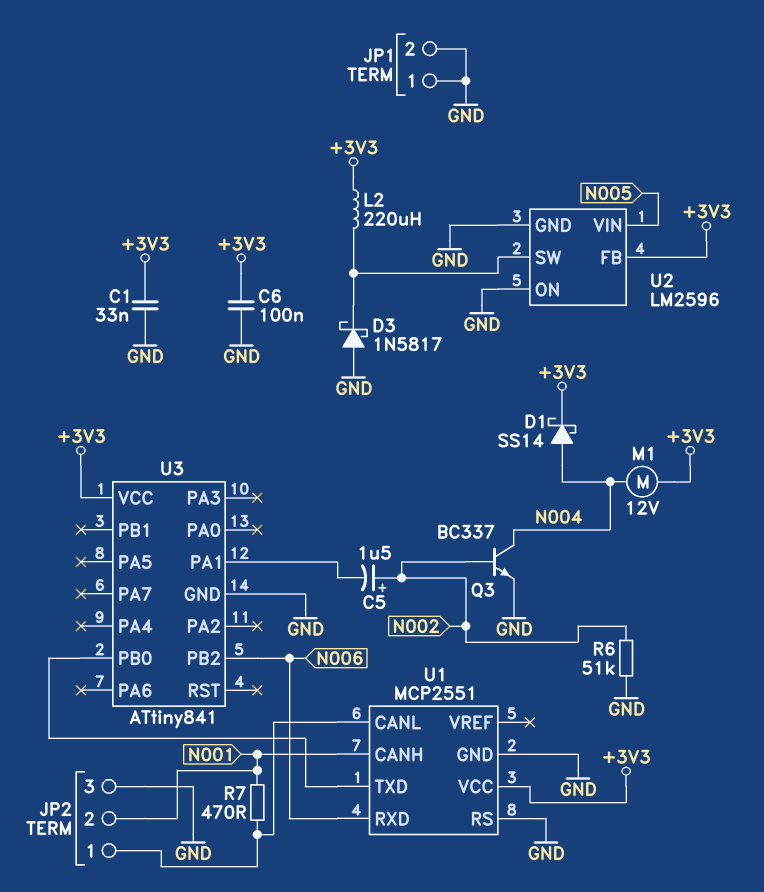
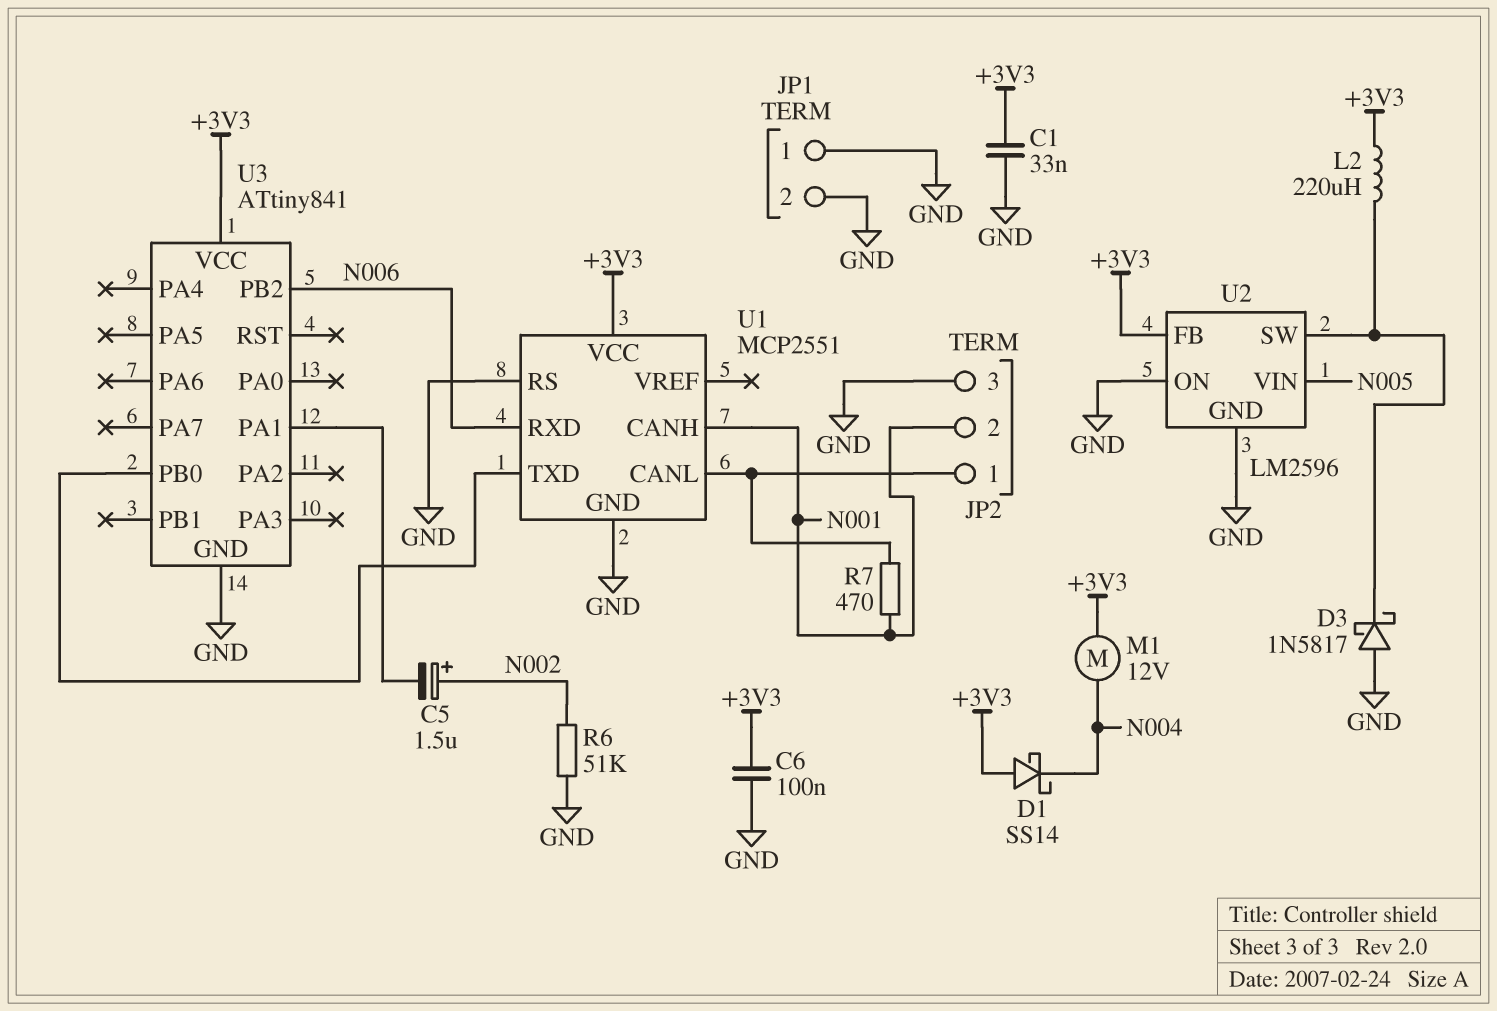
D1: schottky SS14 (A N004, K +3V3) -> schottky SS14 (A +3V3, K N004)
Q3: NPN BC337 (B N002, C N004, E GND) -> none

